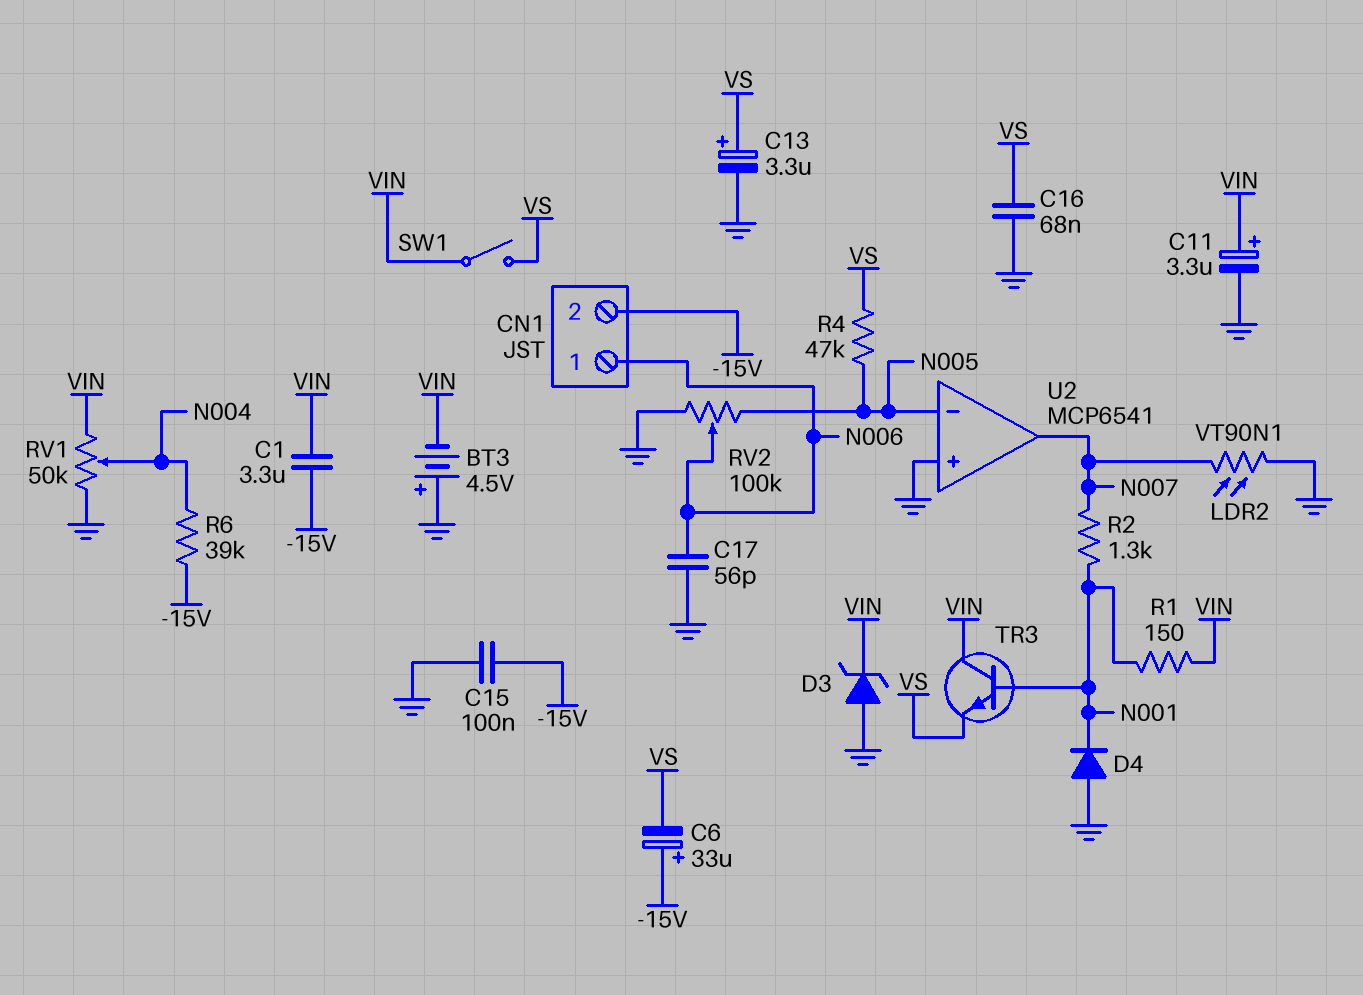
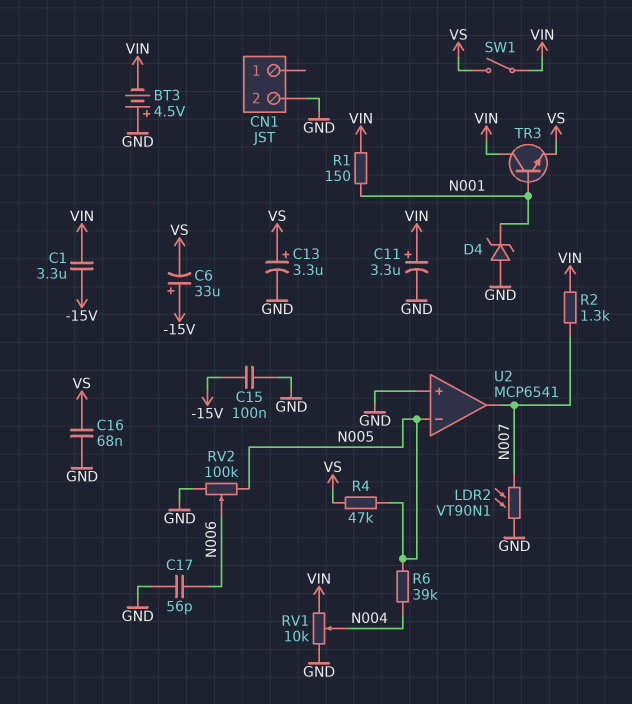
CN1 pin 1: N006 -> none
CN1 pin 2: -15V -> GND
D3: zener (A GND, K VIN) -> none
D4: diode (A GND, K N001) -> zener (A GND, K N001)
R2: 1.3k (N001, N007) -> 1.3k (N007, VIN)
R6: 39k (-15V, N004) -> 39k (N004, N005)
RV1: 50k (GND, VIN, wiper N004) -> 10k (GND, VIN, wiper N004)

